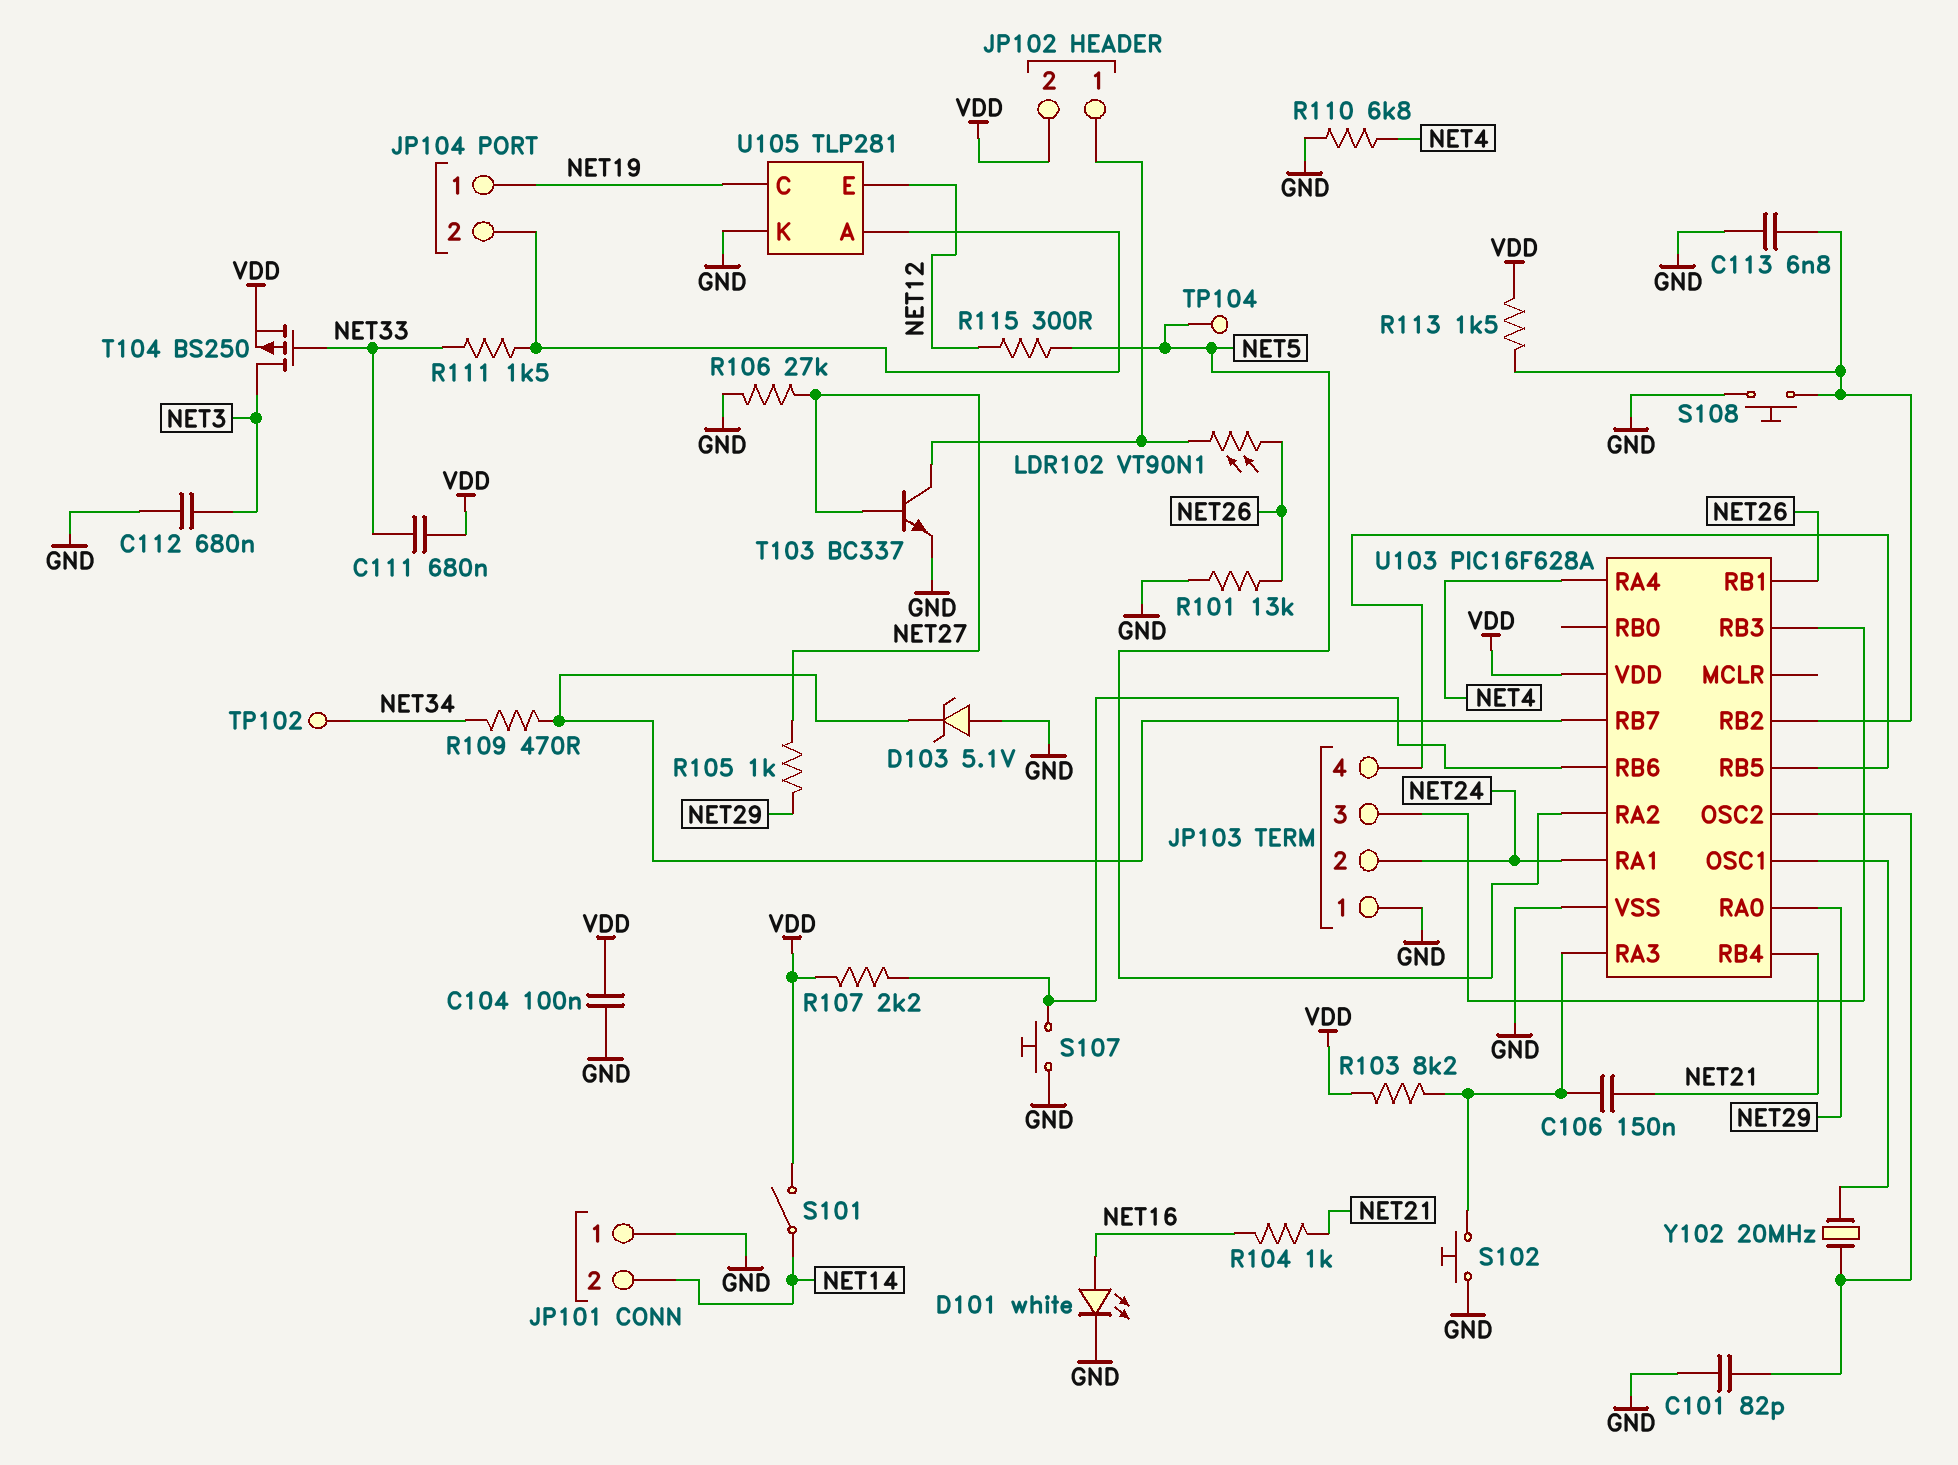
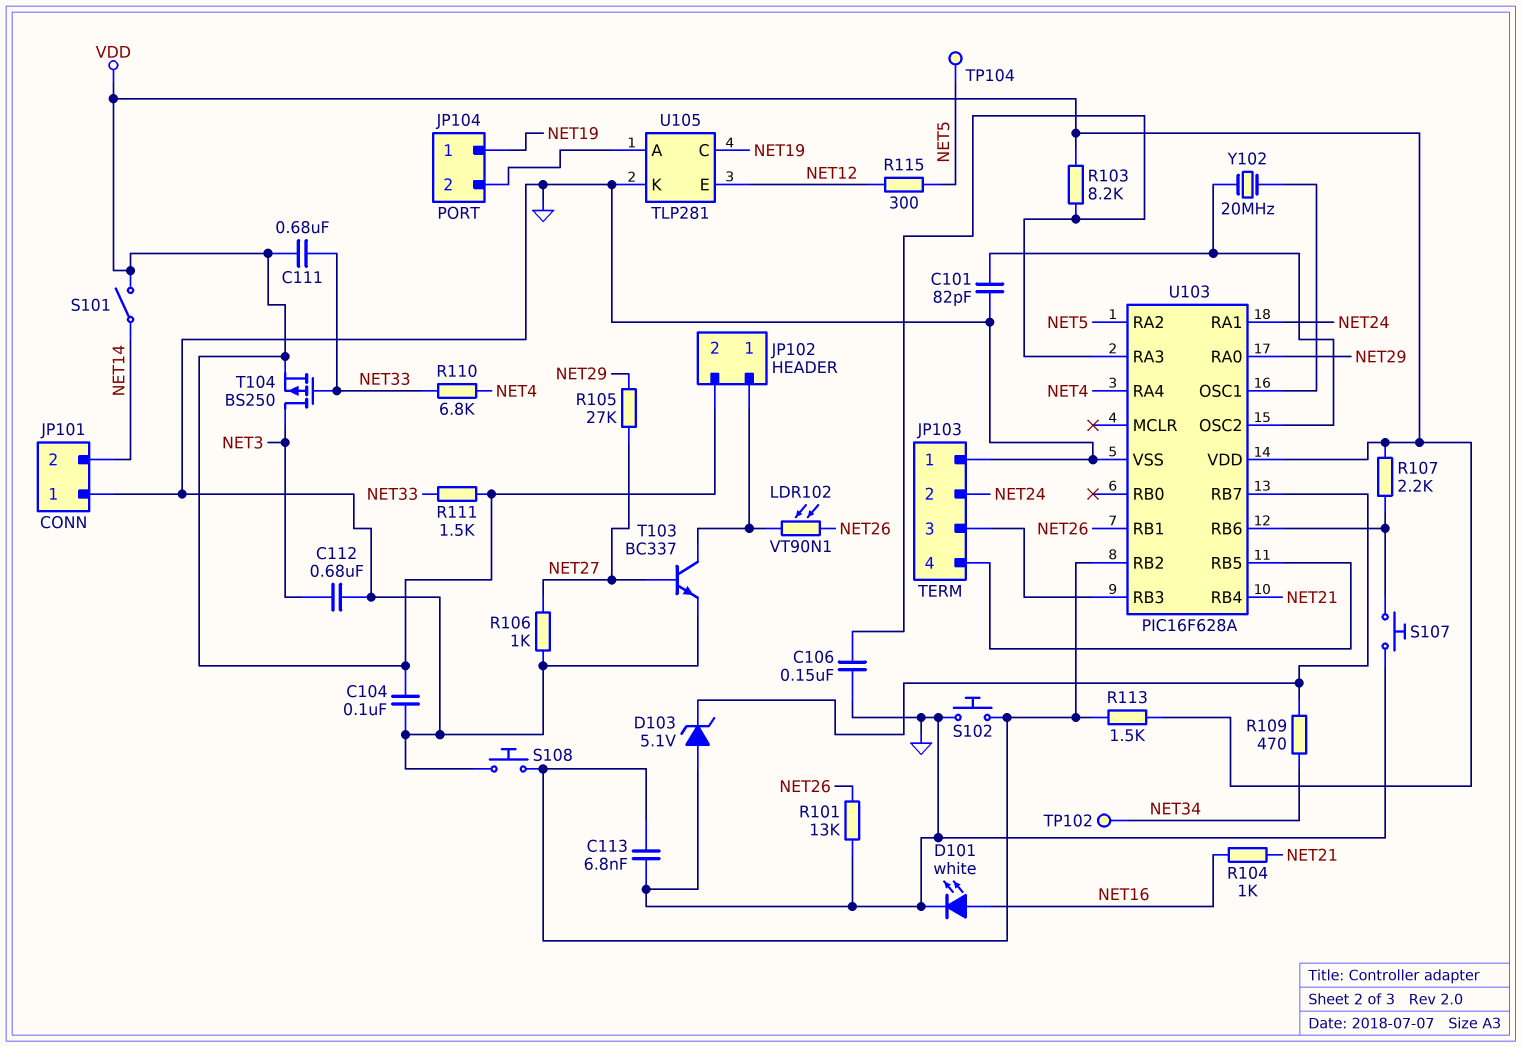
C106: 150nF (NET21, U103/RA3) -> 150nF (GND, U103/RA3)
R105: 1k (NET27, NET29) -> 27k (NET27, NET29)
R106: 27k (GND, NET27) -> 1k (GND, NET27)
R110: 6.8k (GND, NET4) -> 6.8k (NET4, NET33)
R111: 1.5k (JP104/2, NET33) -> 1.5k (NET33, VDD)
S102: button (GND, U103/RA3) -> button (GND, U103/RB2)

